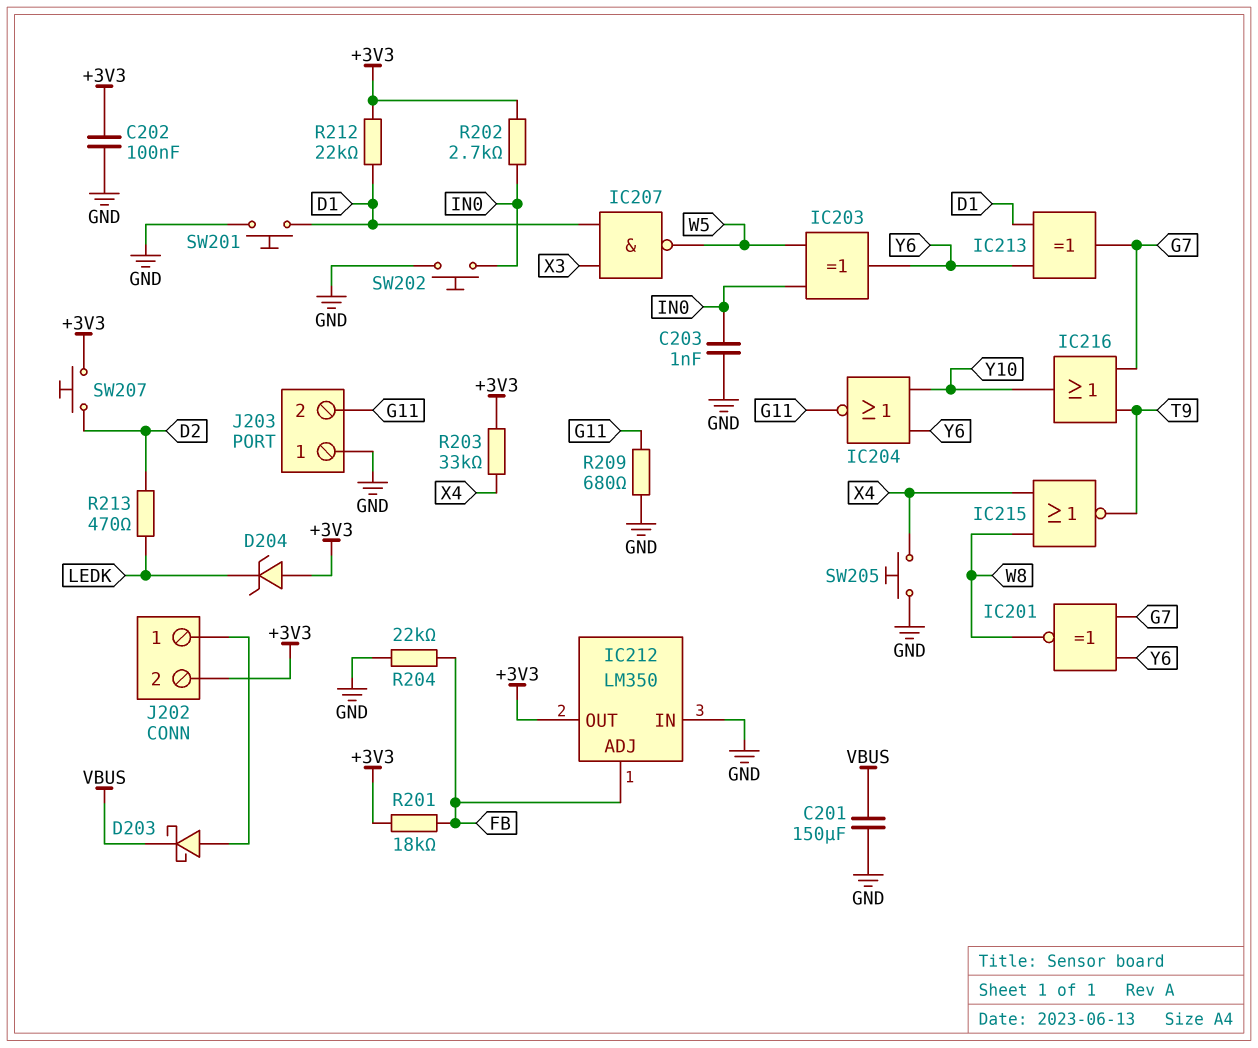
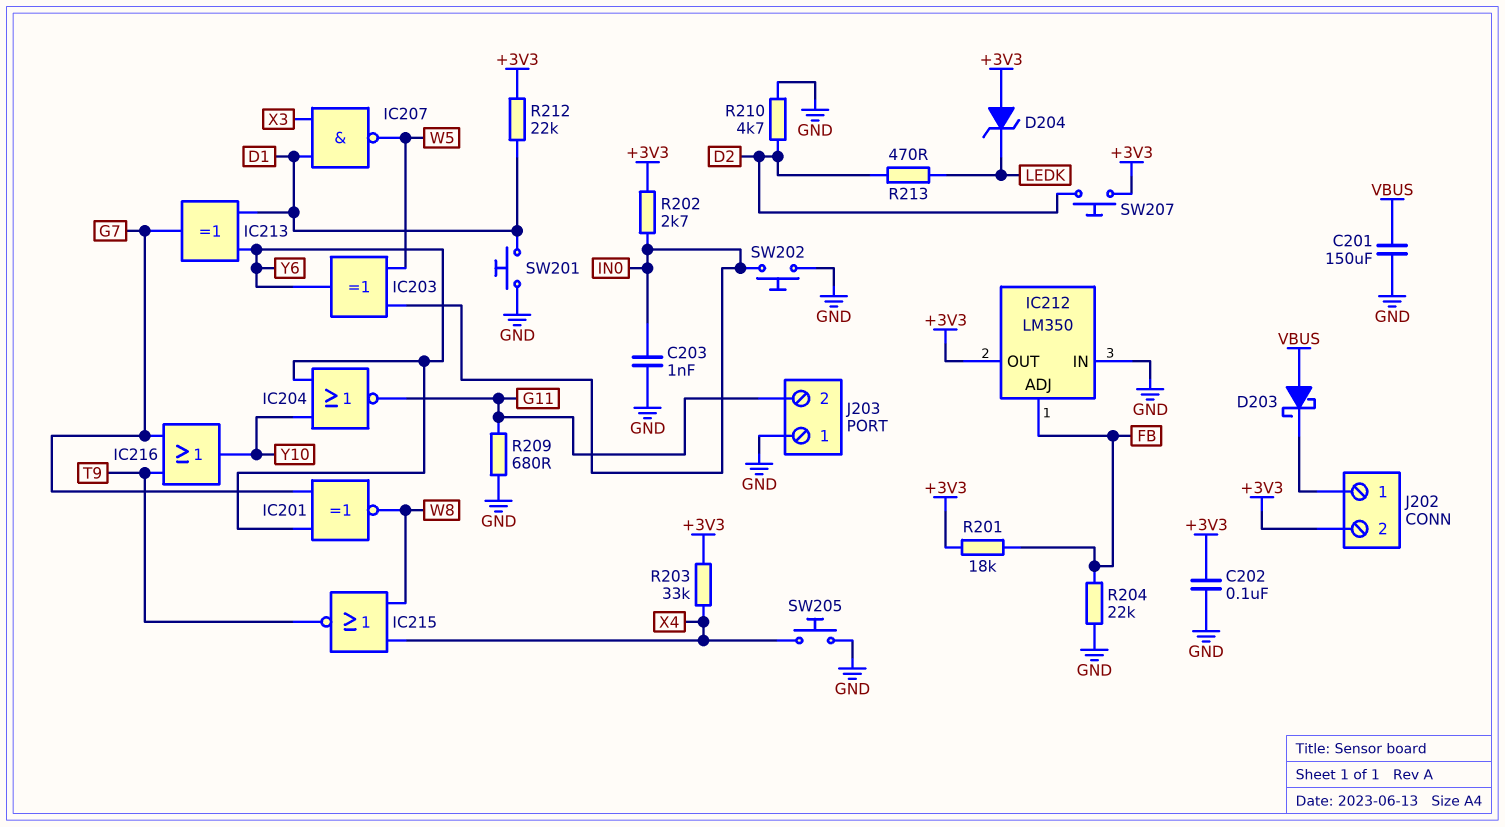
D203: schottky (A J202/1, K VBUS) -> schottky (A VBUS, K J202/1)
R210: none -> 4.7k (D2, GND)

